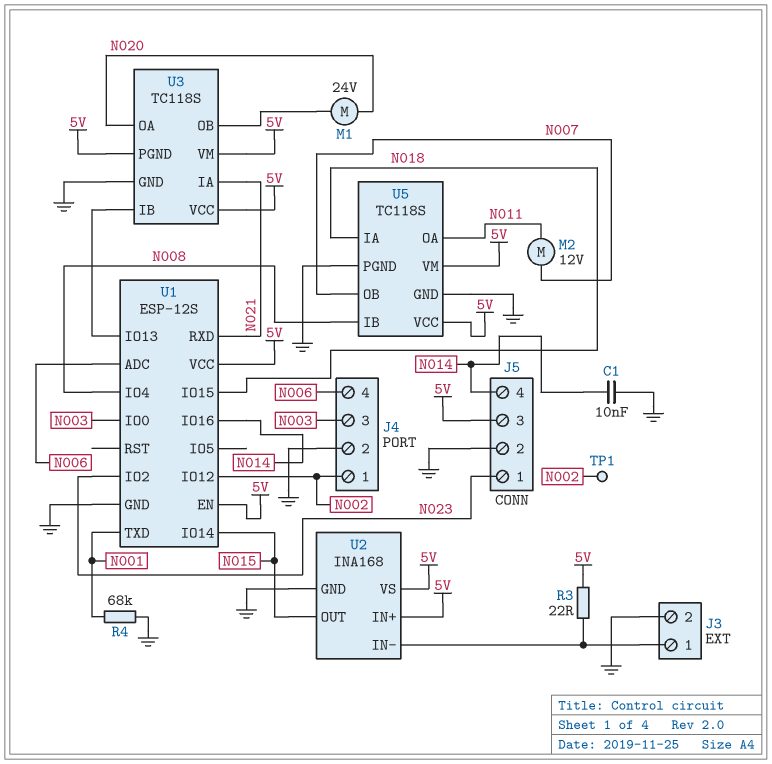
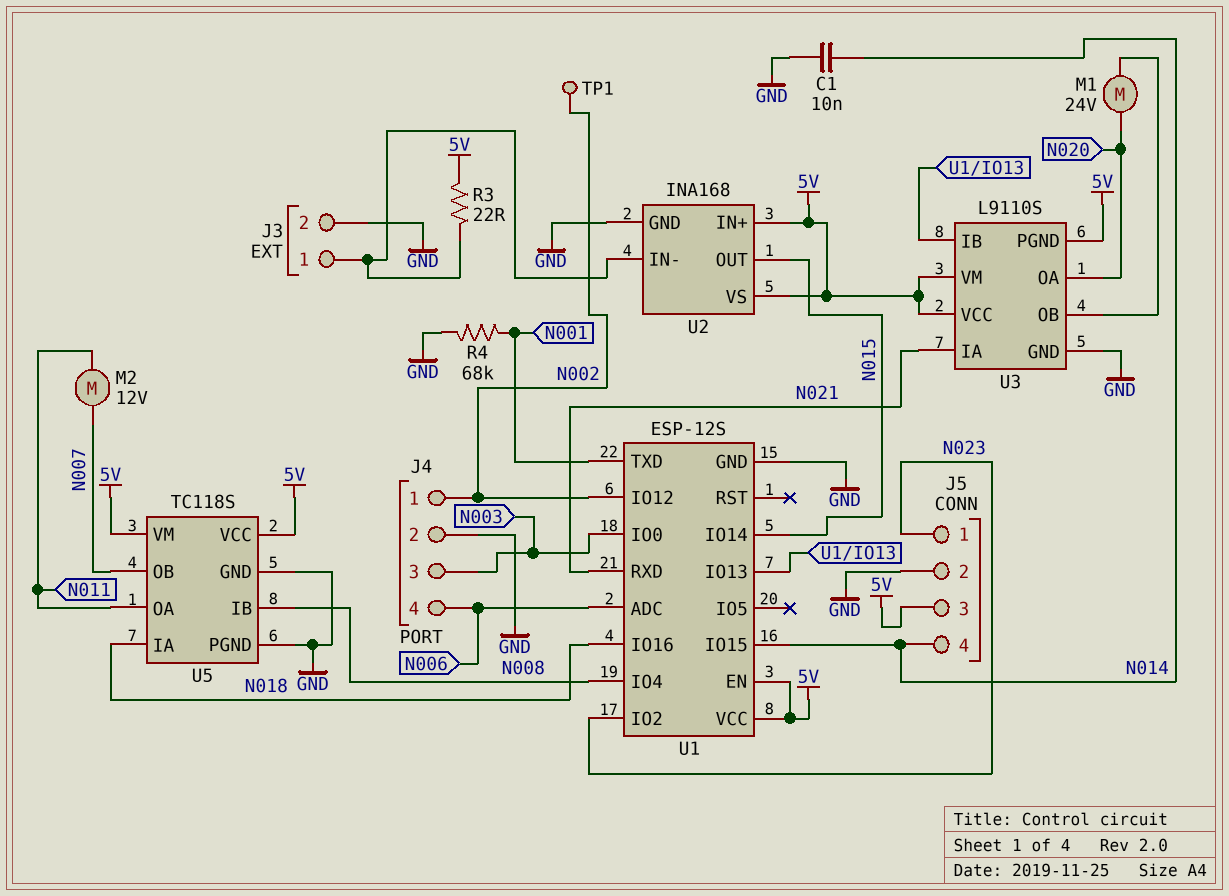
U1 pin IO15: N018 -> N014
U1 pin IO16: N014 -> N018
U3: TC118S -> L9110S

